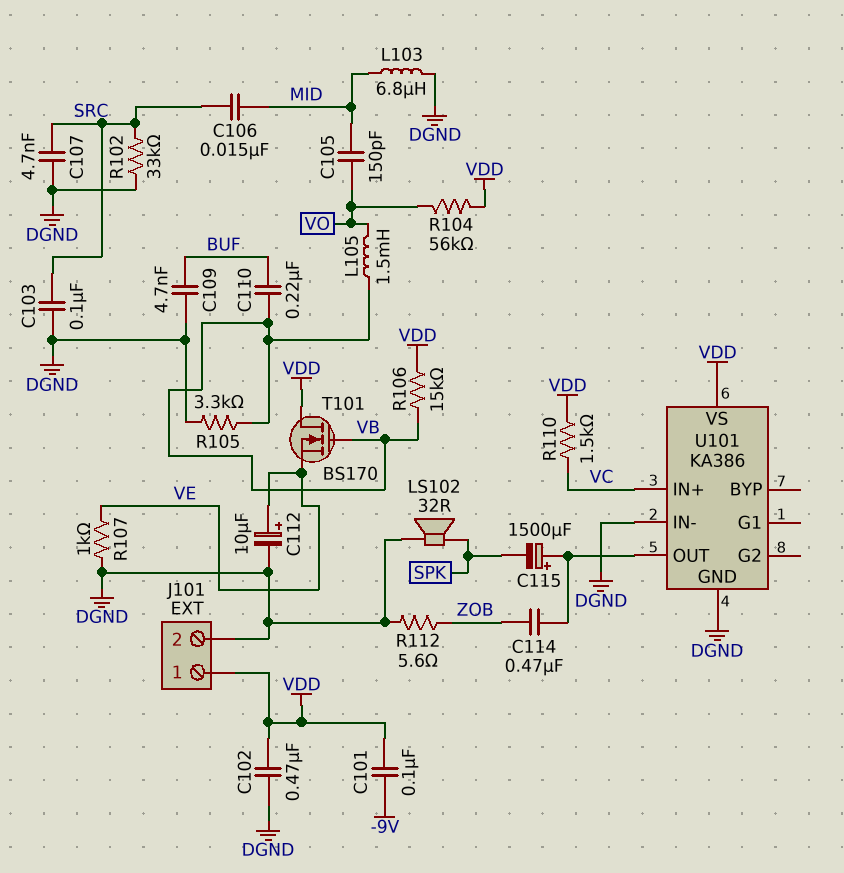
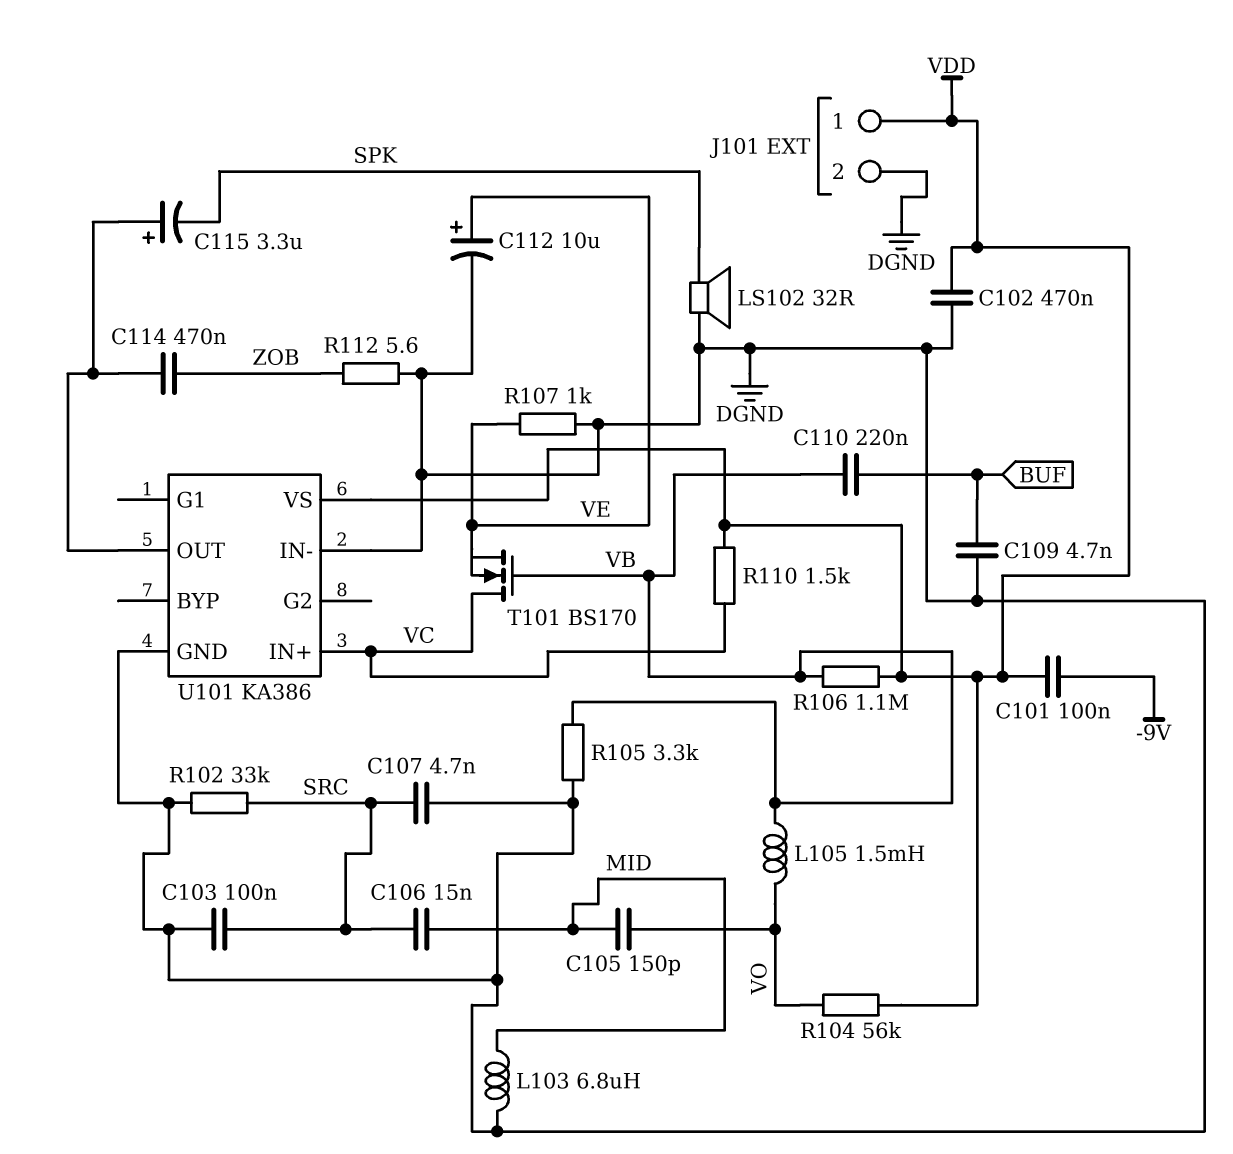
C115: 1500uF (plus U101/OUT, minus SPK) -> 3.3uF (plus U101/OUT, minus SPK)
R106: 15k (VB, VDD) -> 1.1M (VB, VDD)
T101: NMOS BS170 (G VB, D VDD, S VE) -> NMOS BS170 (G VB, D VC, S VE)

